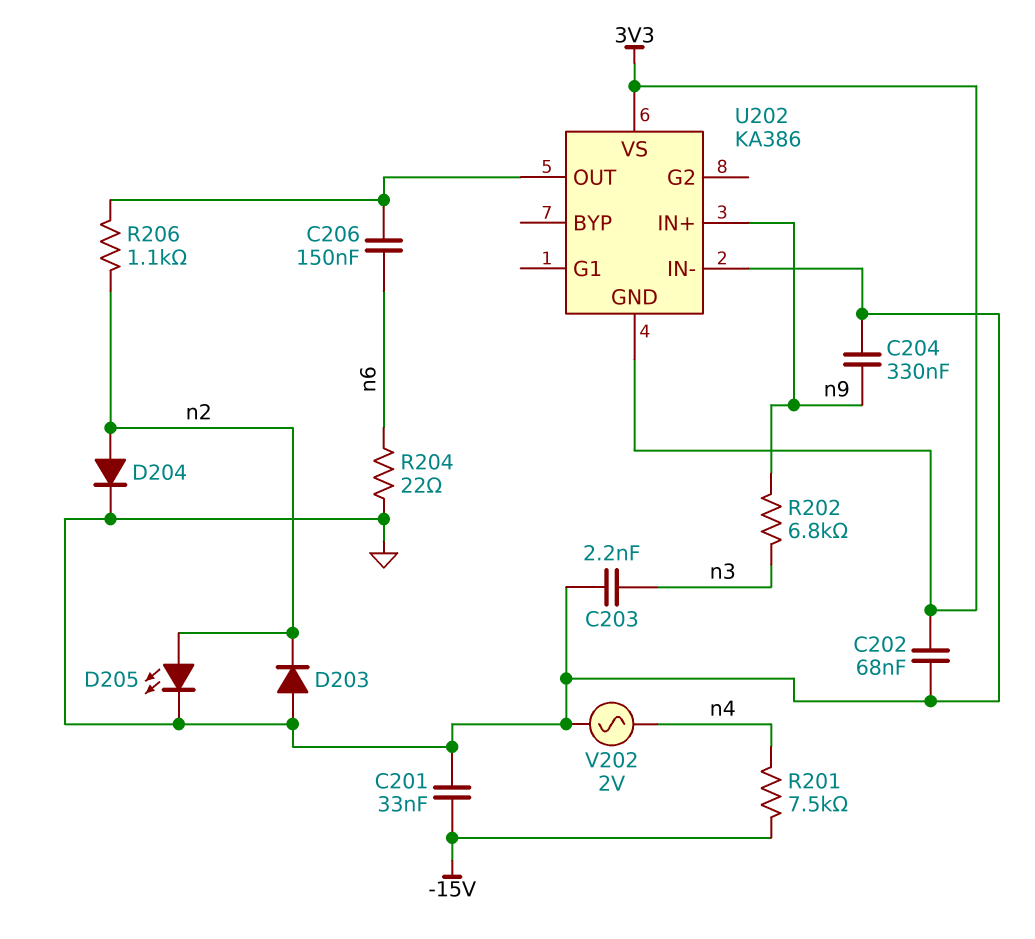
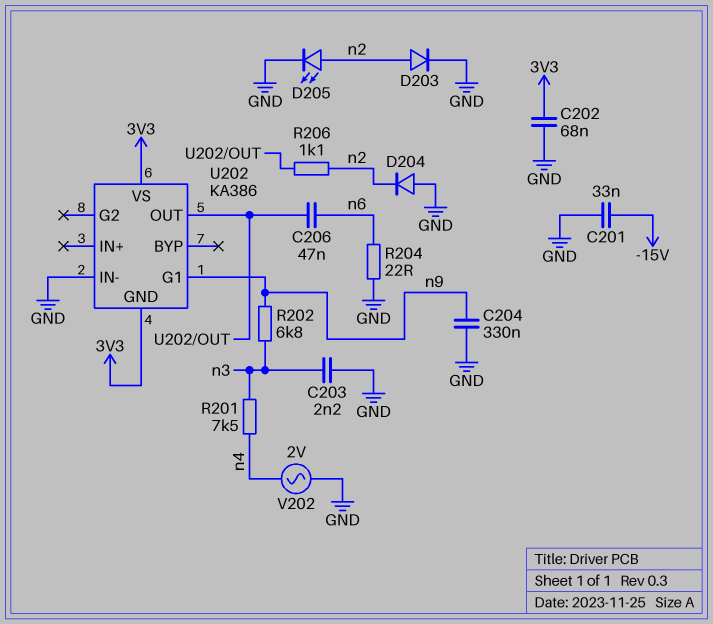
C206: 150nF (U202/OUT, n6) -> 47nF (U202/OUT, n6)
D203: diode (A GND, K n2) -> diode (A n2, K GND)
D204: diode (A n2, K GND) -> diode (A GND, K n2)
R201: 7.5k (-15V, n4) -> 7.5k (n3, n4)
U202 pin G1: none -> n9
U202 pin IN+: n9 -> none

